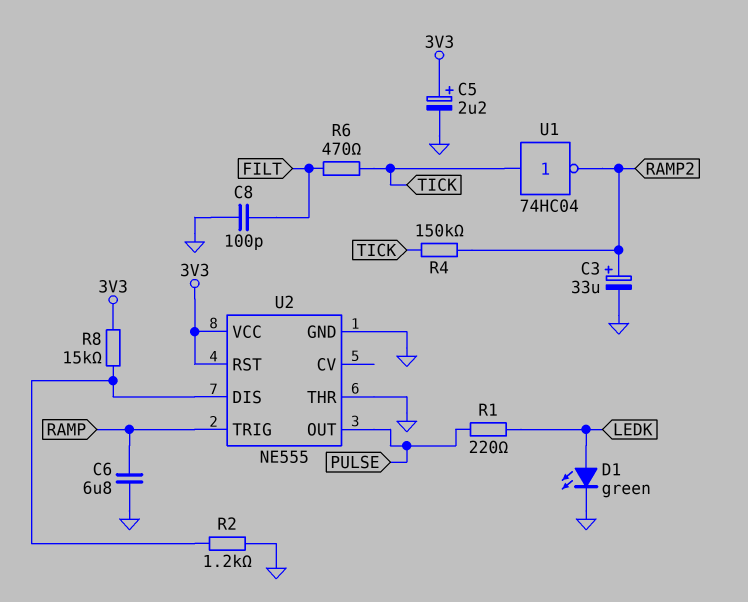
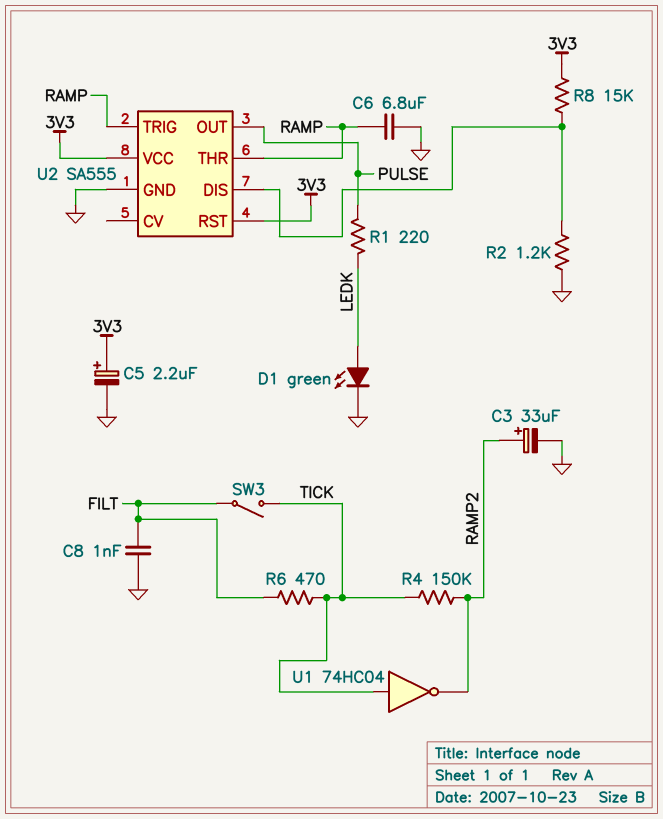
C8: 100pF (FILT, GND) -> 1nF (FILT, GND)
SW3: none -> switch (FILT, TICK)
U2: NE555 -> SA555
U2 pin THR: GND -> RAMP

